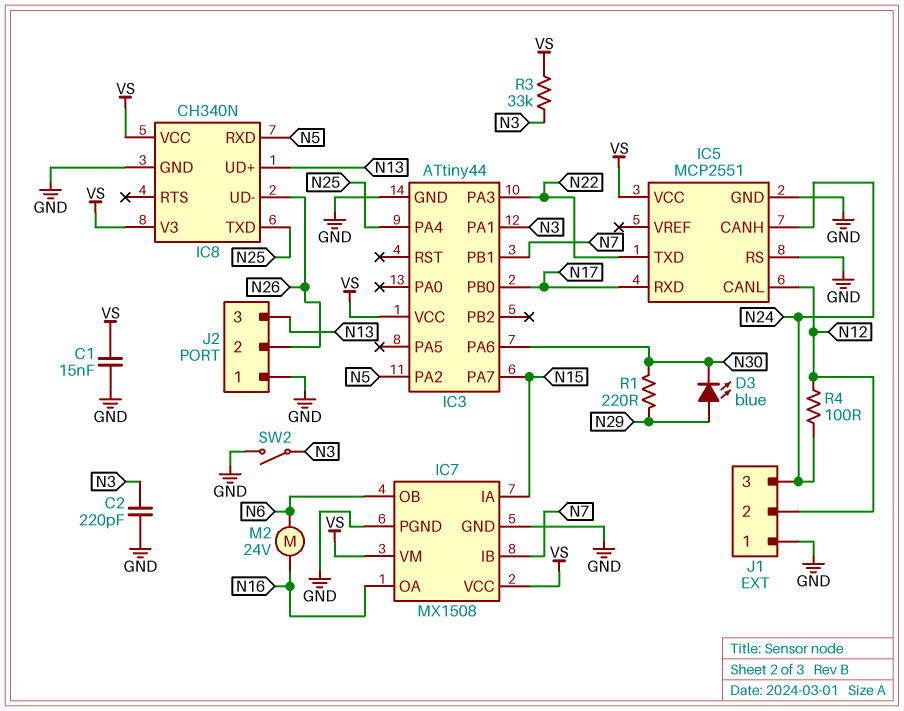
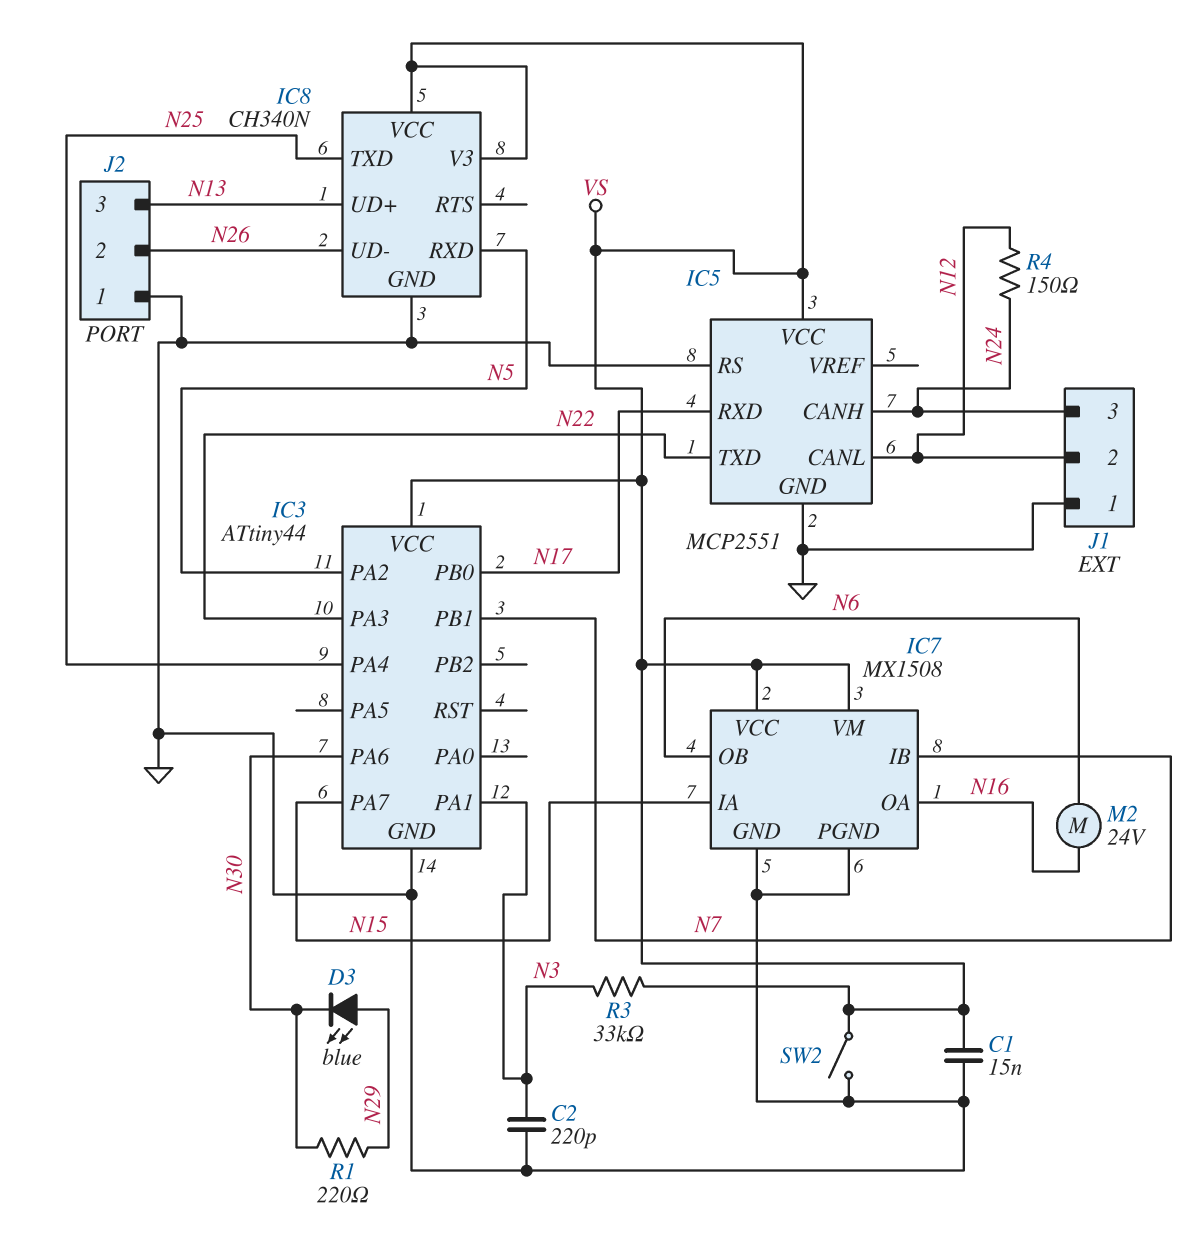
R4: 100 (N12, N24) -> 150 (N12, N24)
SW2: switch (GND, N3) -> switch (GND, VS)

